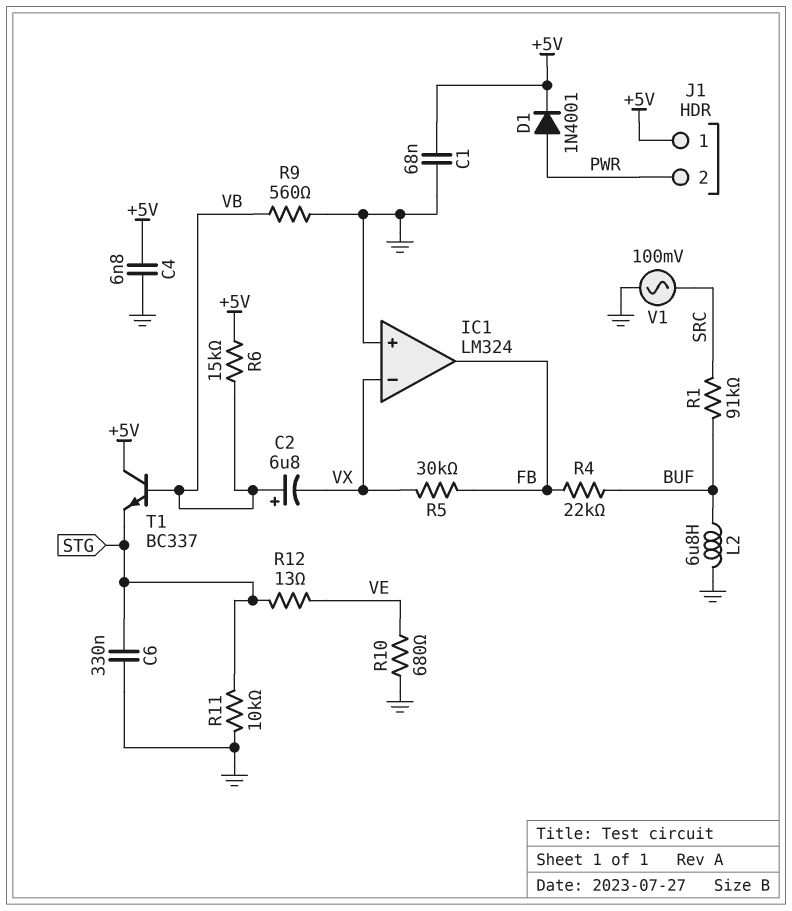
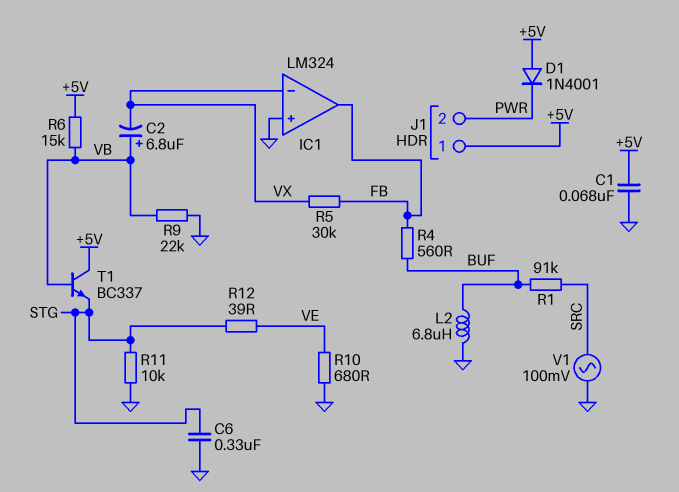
C4: 6.8nF (+5V, GND) -> none
D1: diode 1N4001 (A PWR, K +5V) -> diode 1N4001 (A +5V, K PWR)
R4: 22k (BUF, FB) -> 560 (BUF, FB)
R9: 560 (GND, VB) -> 22k (GND, VB)
R12: 13 (STG, VE) -> 39 (STG, VE)

